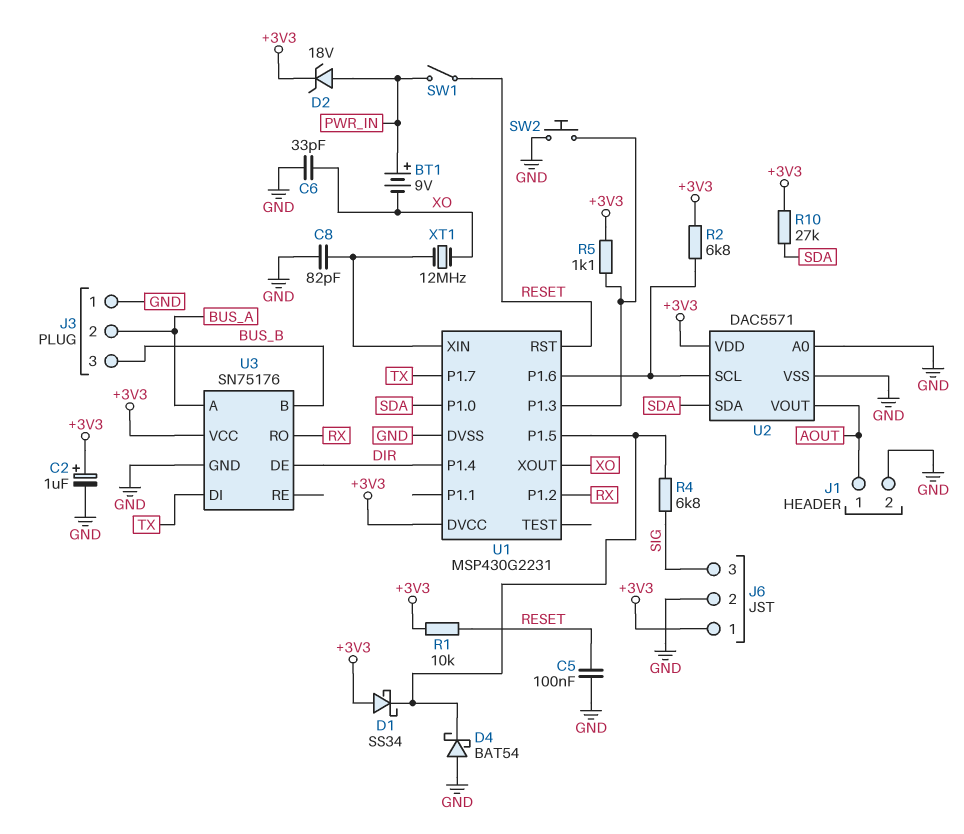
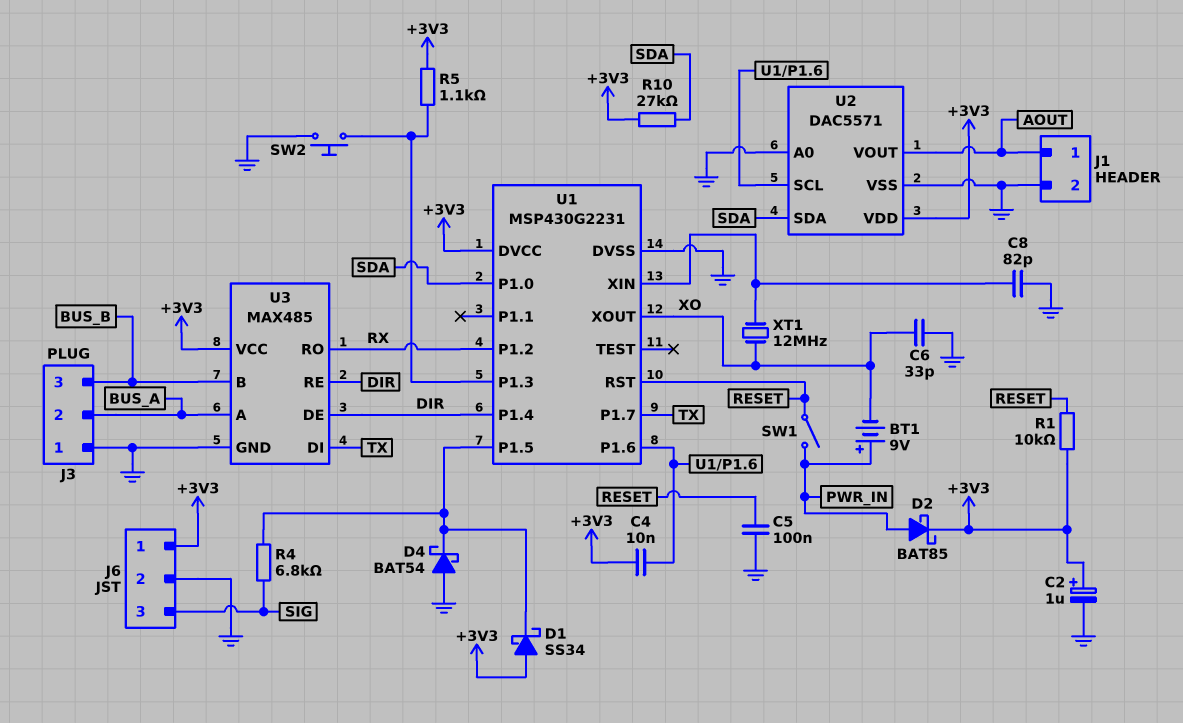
C4: none -> 10nF (+3V3, U1/P1.6)
D2: zener 18V (A PWR_IN, K +3V3) -> schottky BAT85 (A PWR_IN, K +3V3)
R2: 6.8k (+3V3, U1/P1.6) -> none
U3: SN75176 -> MAX485
U3 pin RE: none -> DIR

